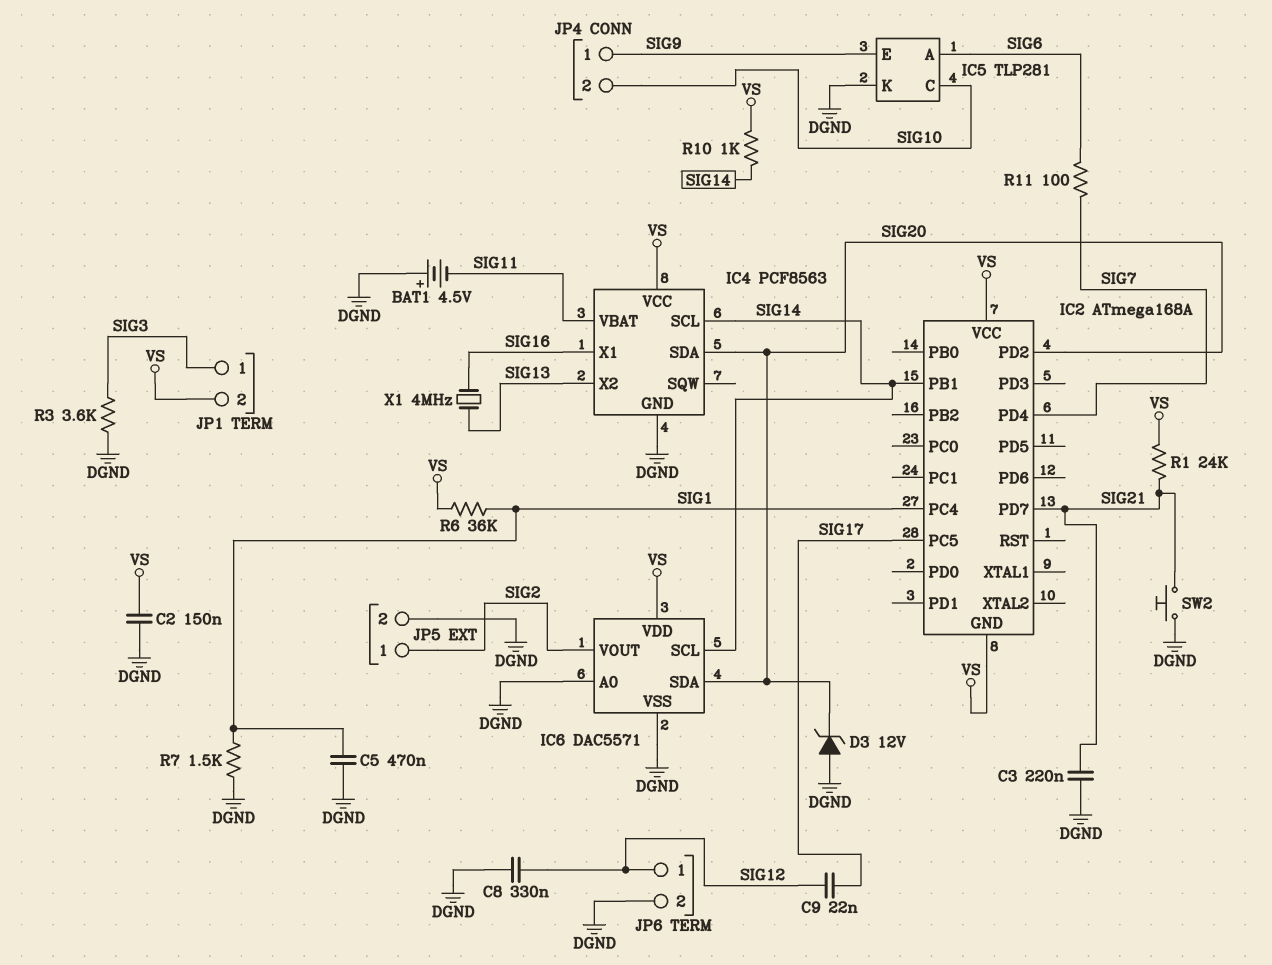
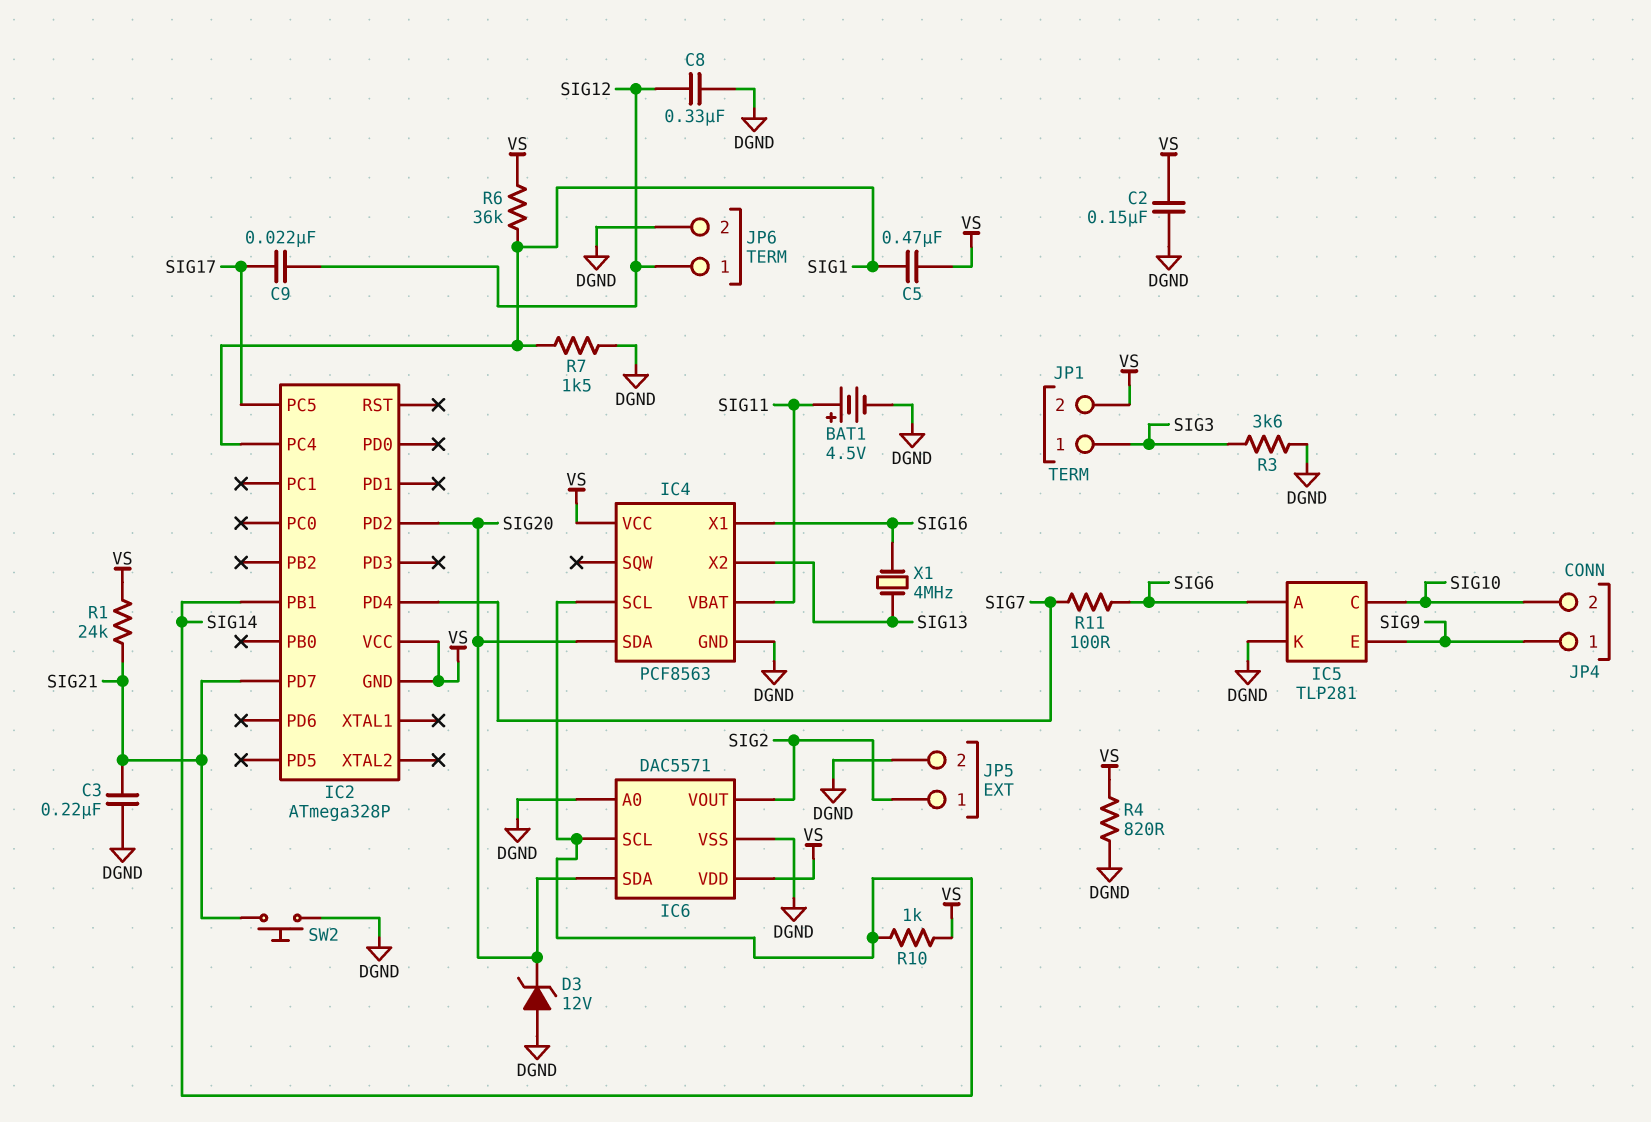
BAT1: 4.5V (plus DGND, minus SIG11) -> 4.5V (plus SIG11, minus DGND)
C5: 470nF (DGND, SIG1) -> 470nF (SIG1, VS)
IC2: ATmega168A -> ATmega328P
R4: none -> 820 (DGND, VS)

